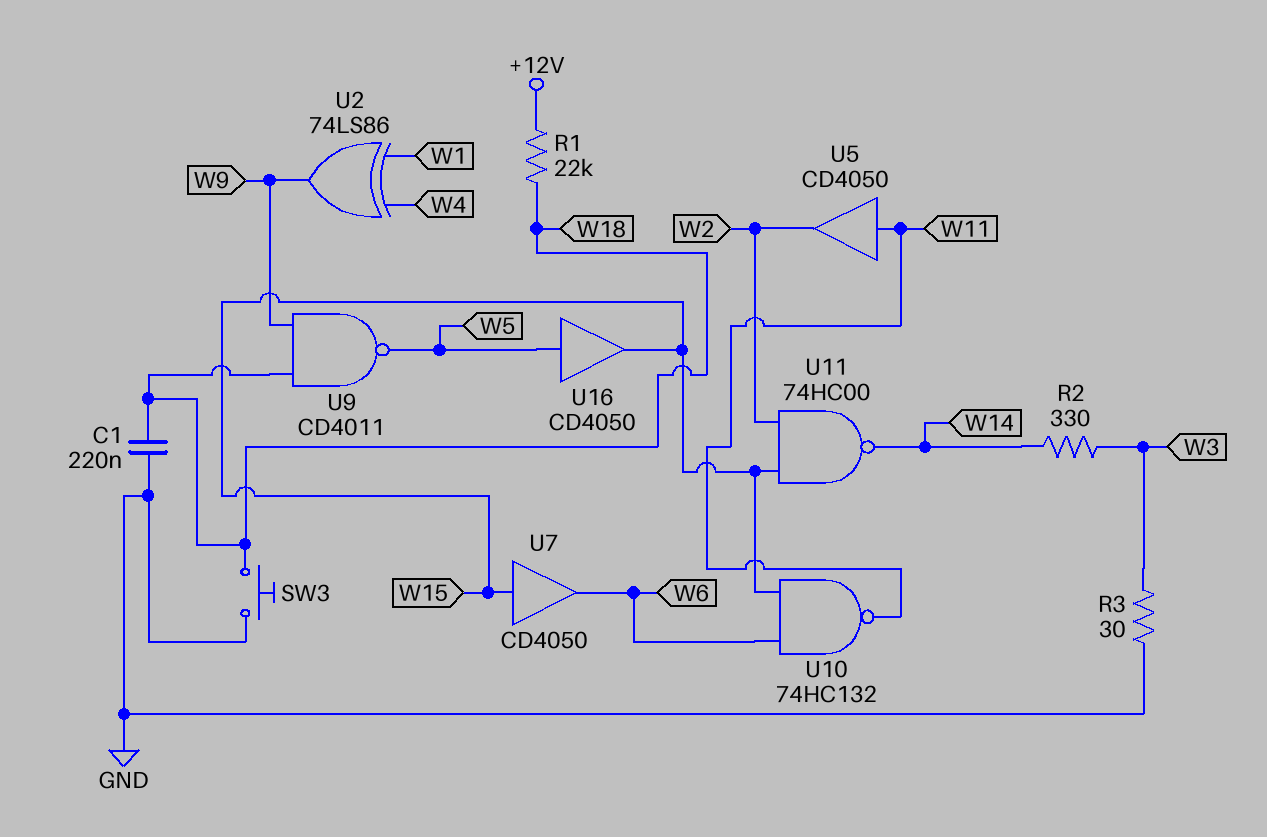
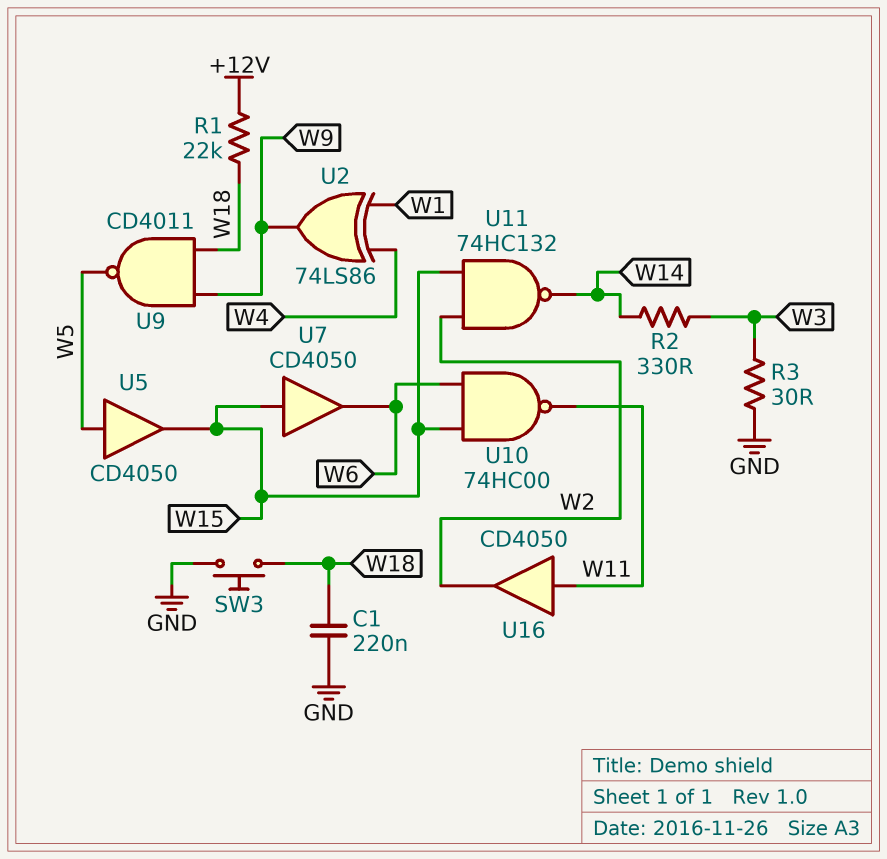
U5: buffer CD4050 (in W11, out W2) -> buffer CD4050 (in W5, out W15)
U10: NAND 74HC132 (in W6, in W15, out W11) -> NAND 74HC00 (in W6, in W15, out W11)
U11: NAND 74HC00 (in W2, in W15, out W14) -> NAND 74HC132 (in W2, in W15, out W14)
U16: buffer CD4050 (in W5, out W15) -> buffer CD4050 (in W11, out W2)

